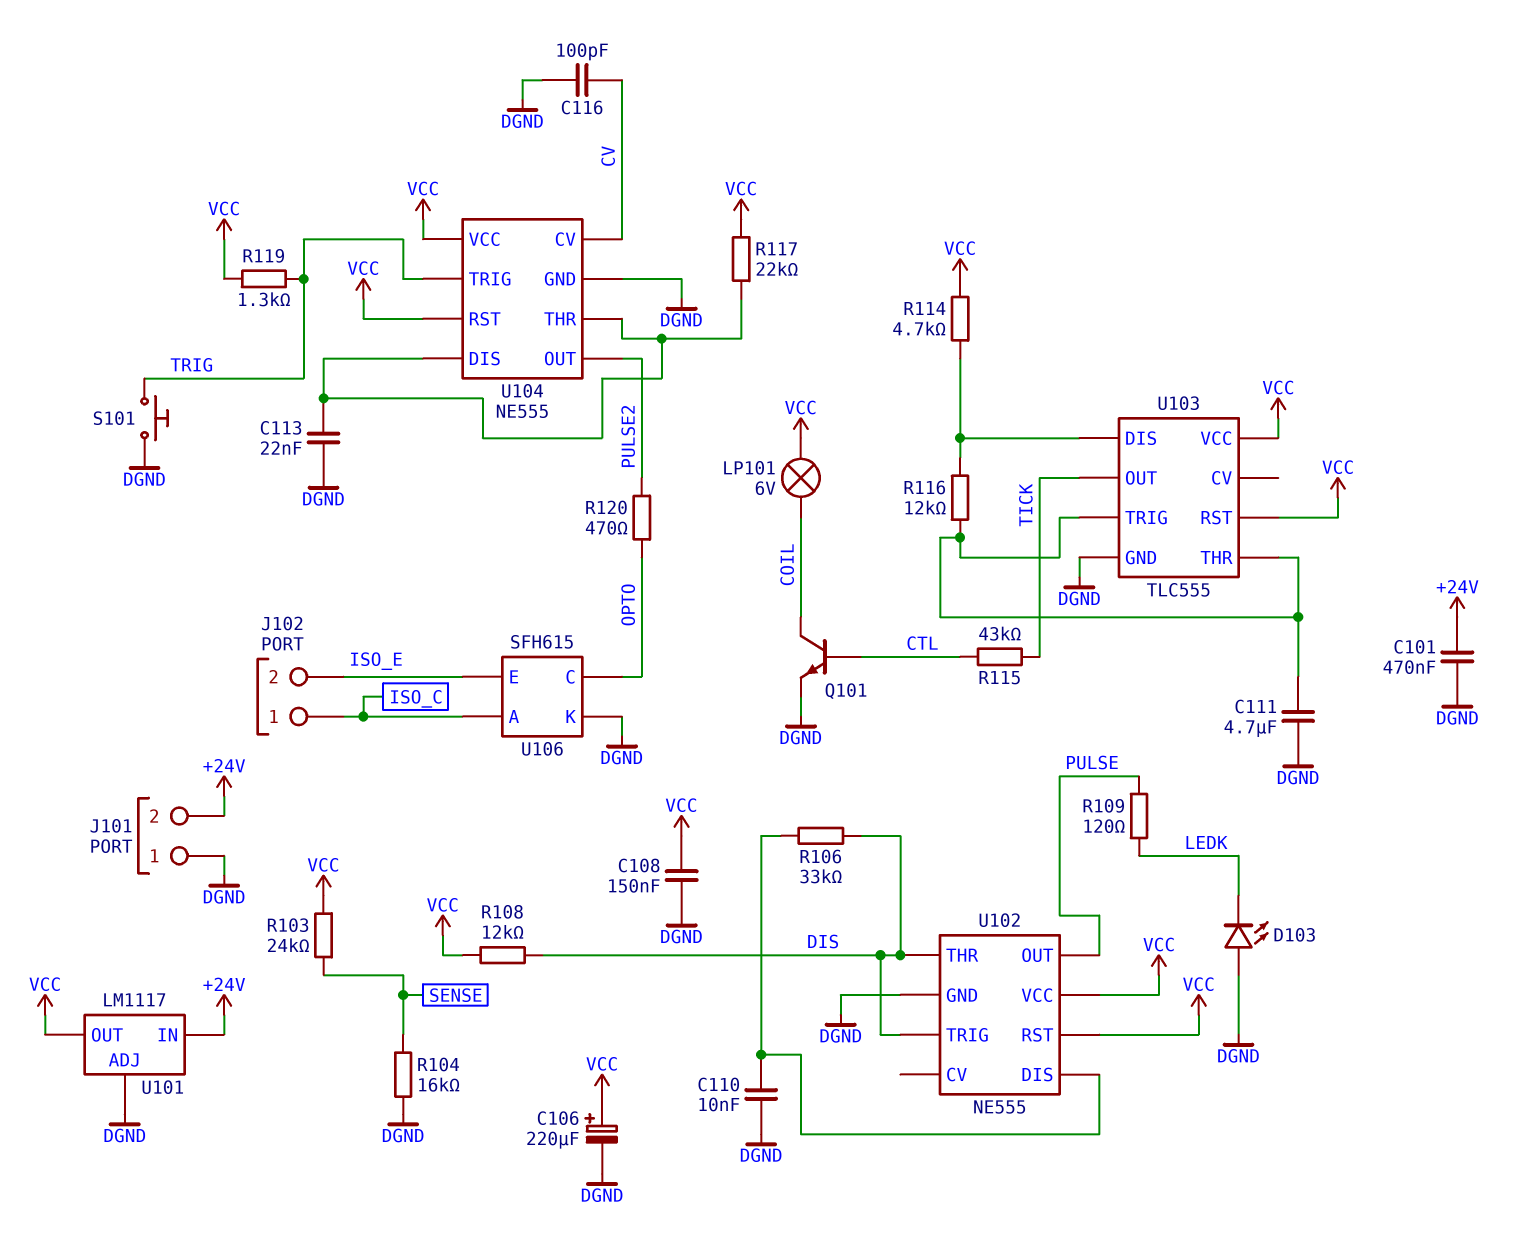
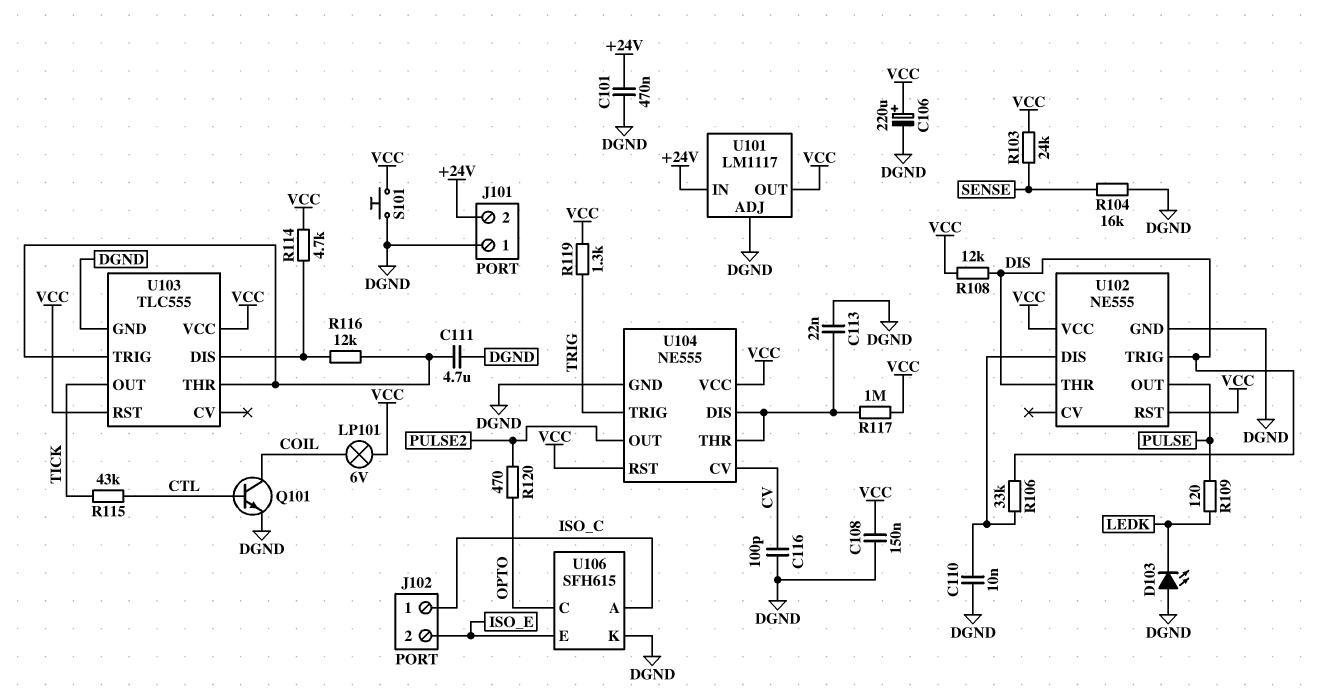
R117: 22k (U104/DIS, VCC) -> 1M (U104/DIS, VCC)
S101: button (DGND, TRIG) -> button (DGND, VCC)

